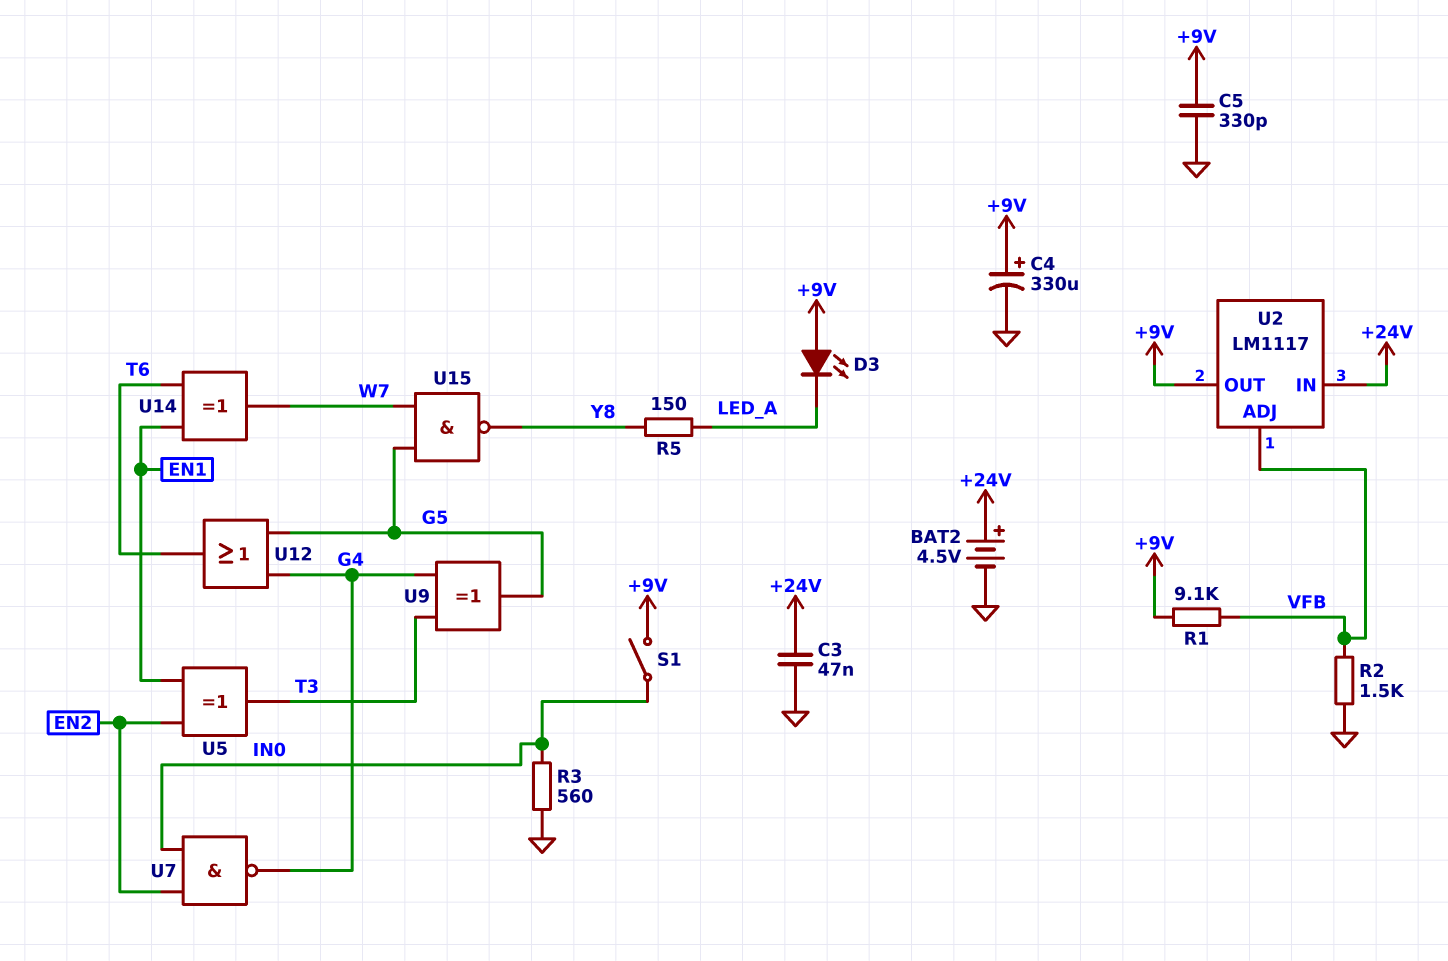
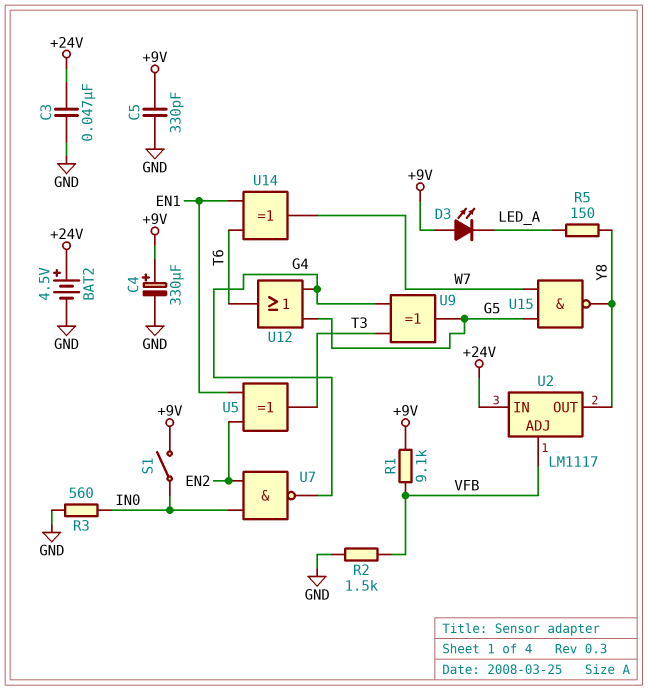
U2 pin OUT: +9V -> Y8

